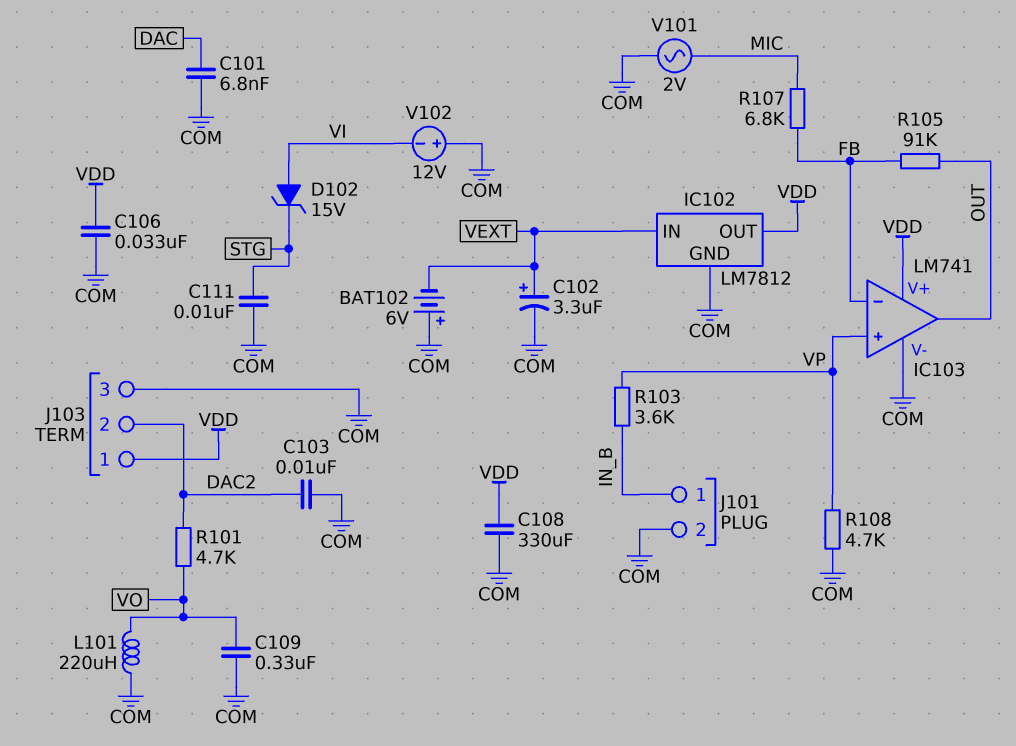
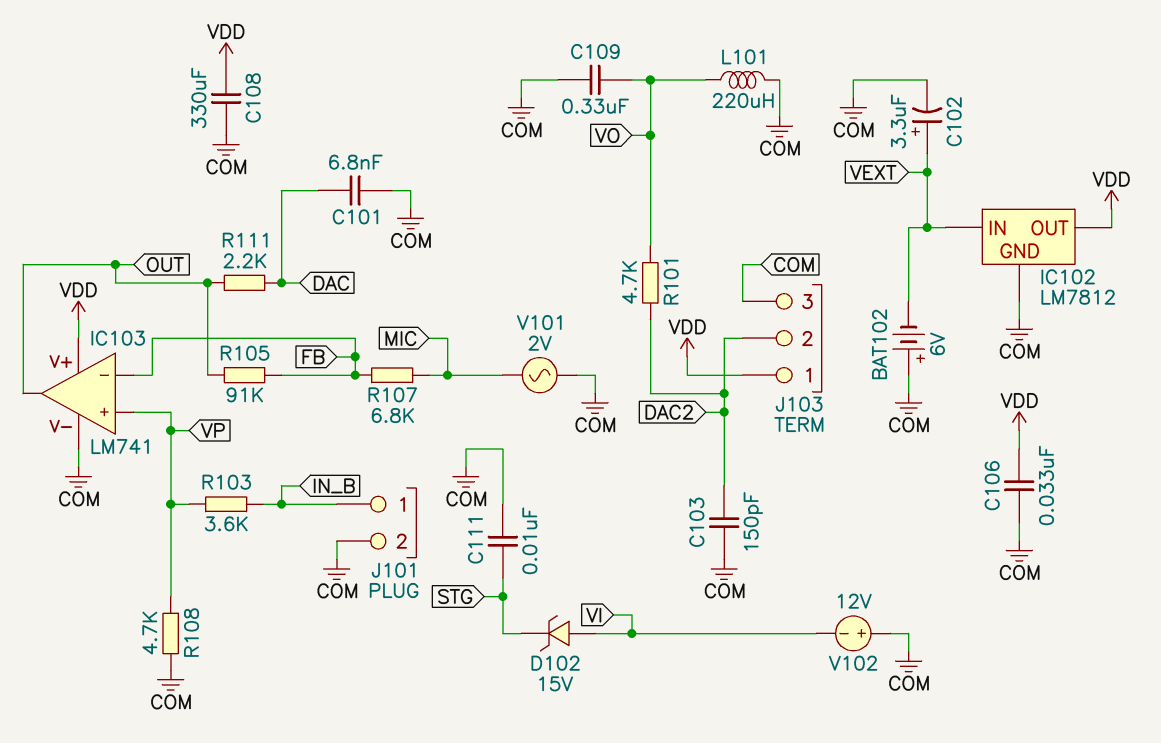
C103: 10nF (COM, DAC2) -> 150pF (COM, DAC2)
R111: none -> 2.2k (DAC, OUT)

